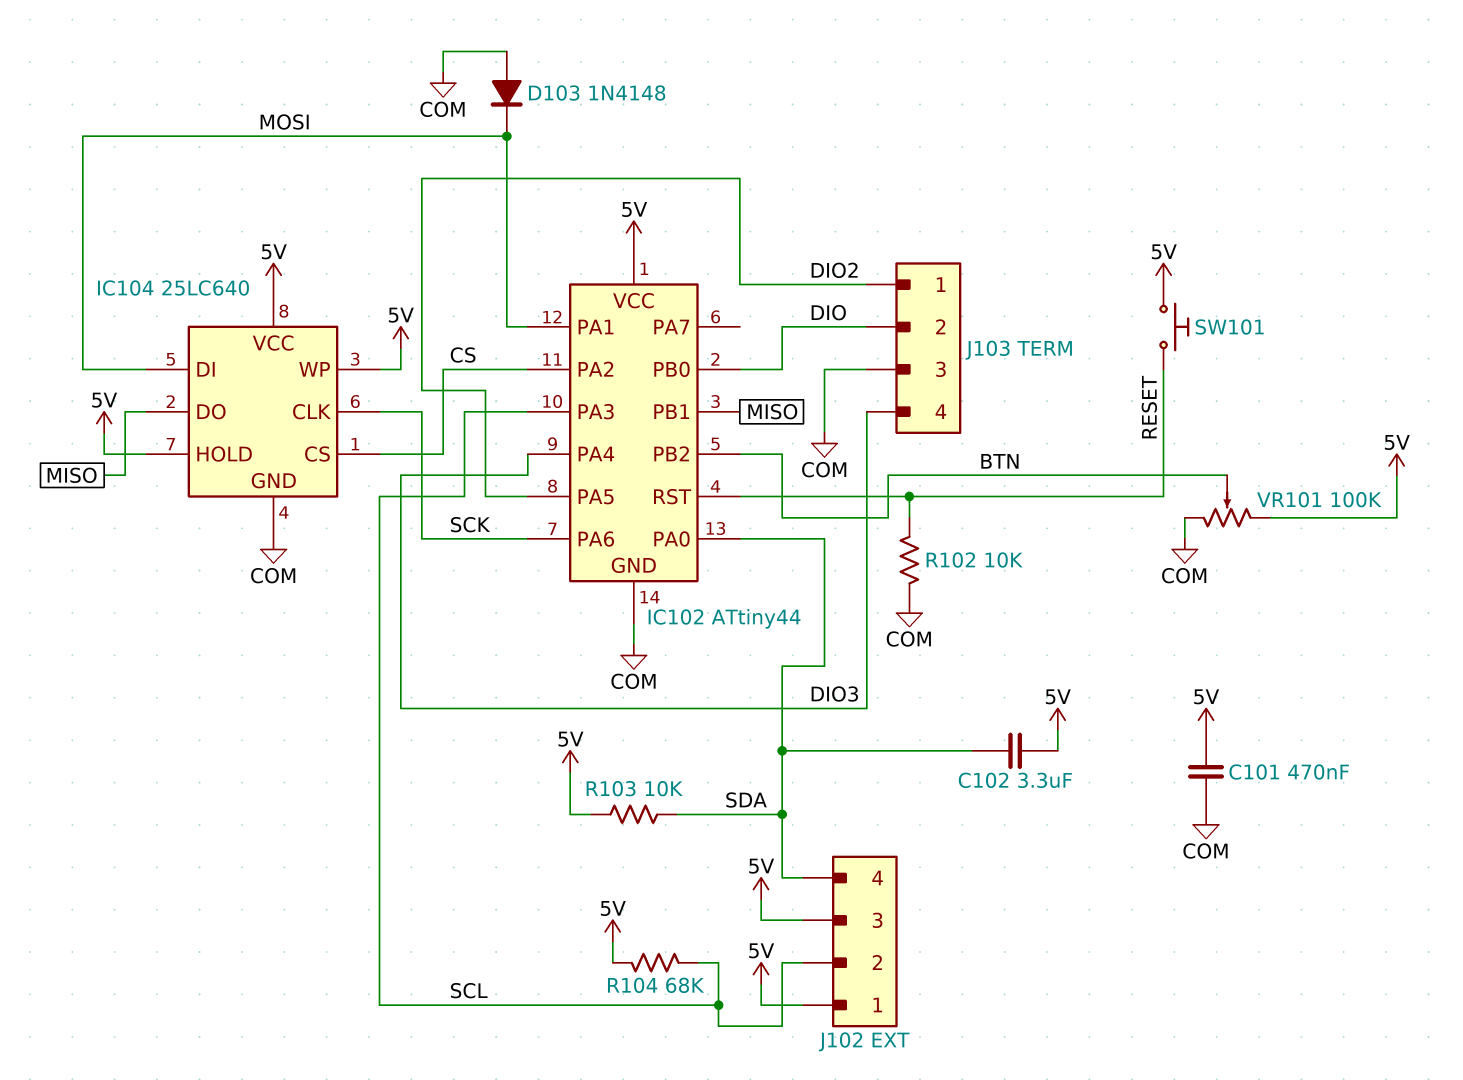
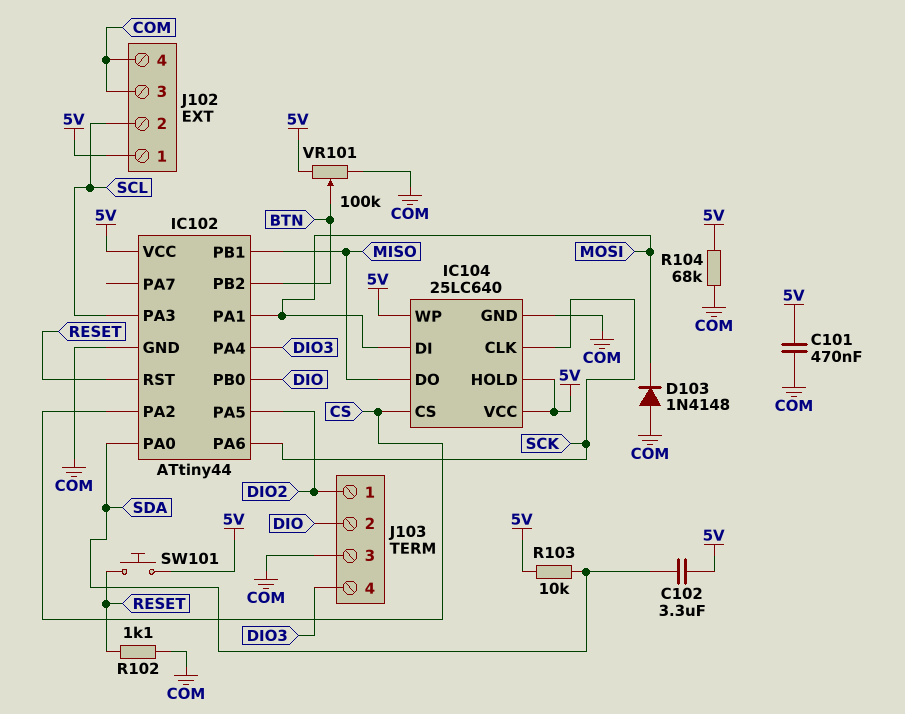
J102 pin 3: 5V -> COM
J102 pin 4: SDA -> COM
R102: 10k (COM, RESET) -> 1.1k (COM, RESET)
R104: 68k (5V, SCL) -> 68k (5V, COM)

